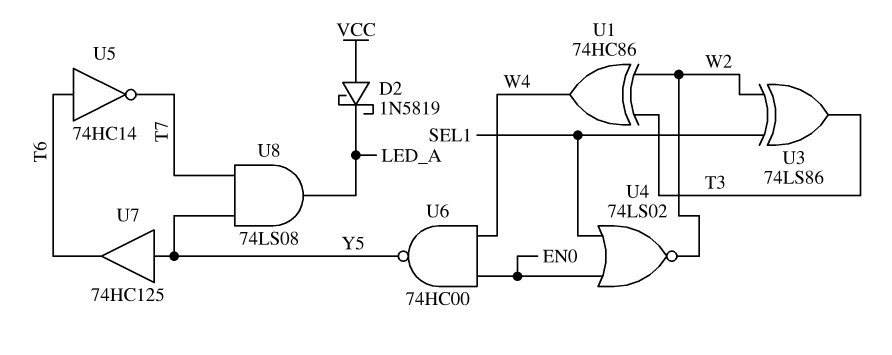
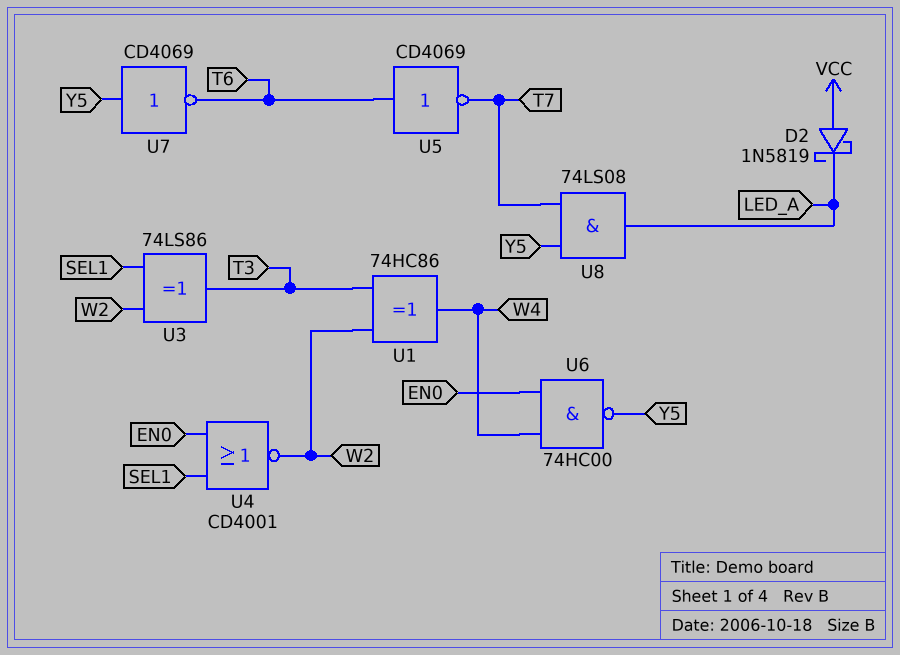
U4: NOR 74LS02 (in EN0, in SEL1, out W2) -> NOR CD4001 (in EN0, in SEL1, out W2)
U5: NOT 74HC14 (in T6, out T7) -> NOT CD4069 (in T6, out T7)
U7: buffer 74HC125 (in Y5, out T6) -> NOT CD4069 (in Y5, out T6)

